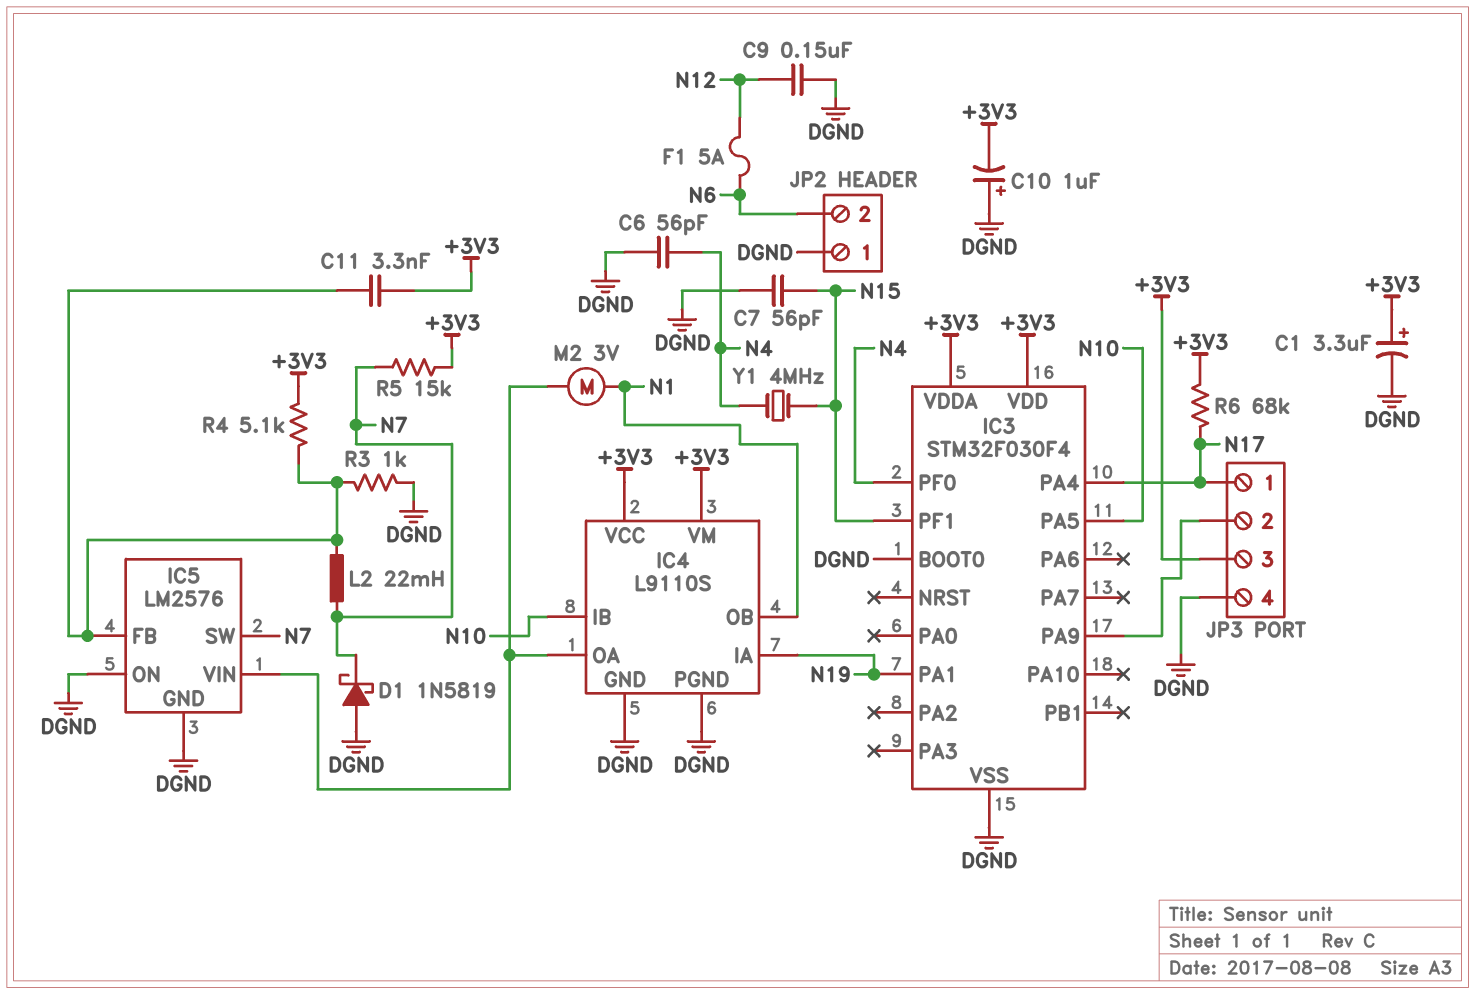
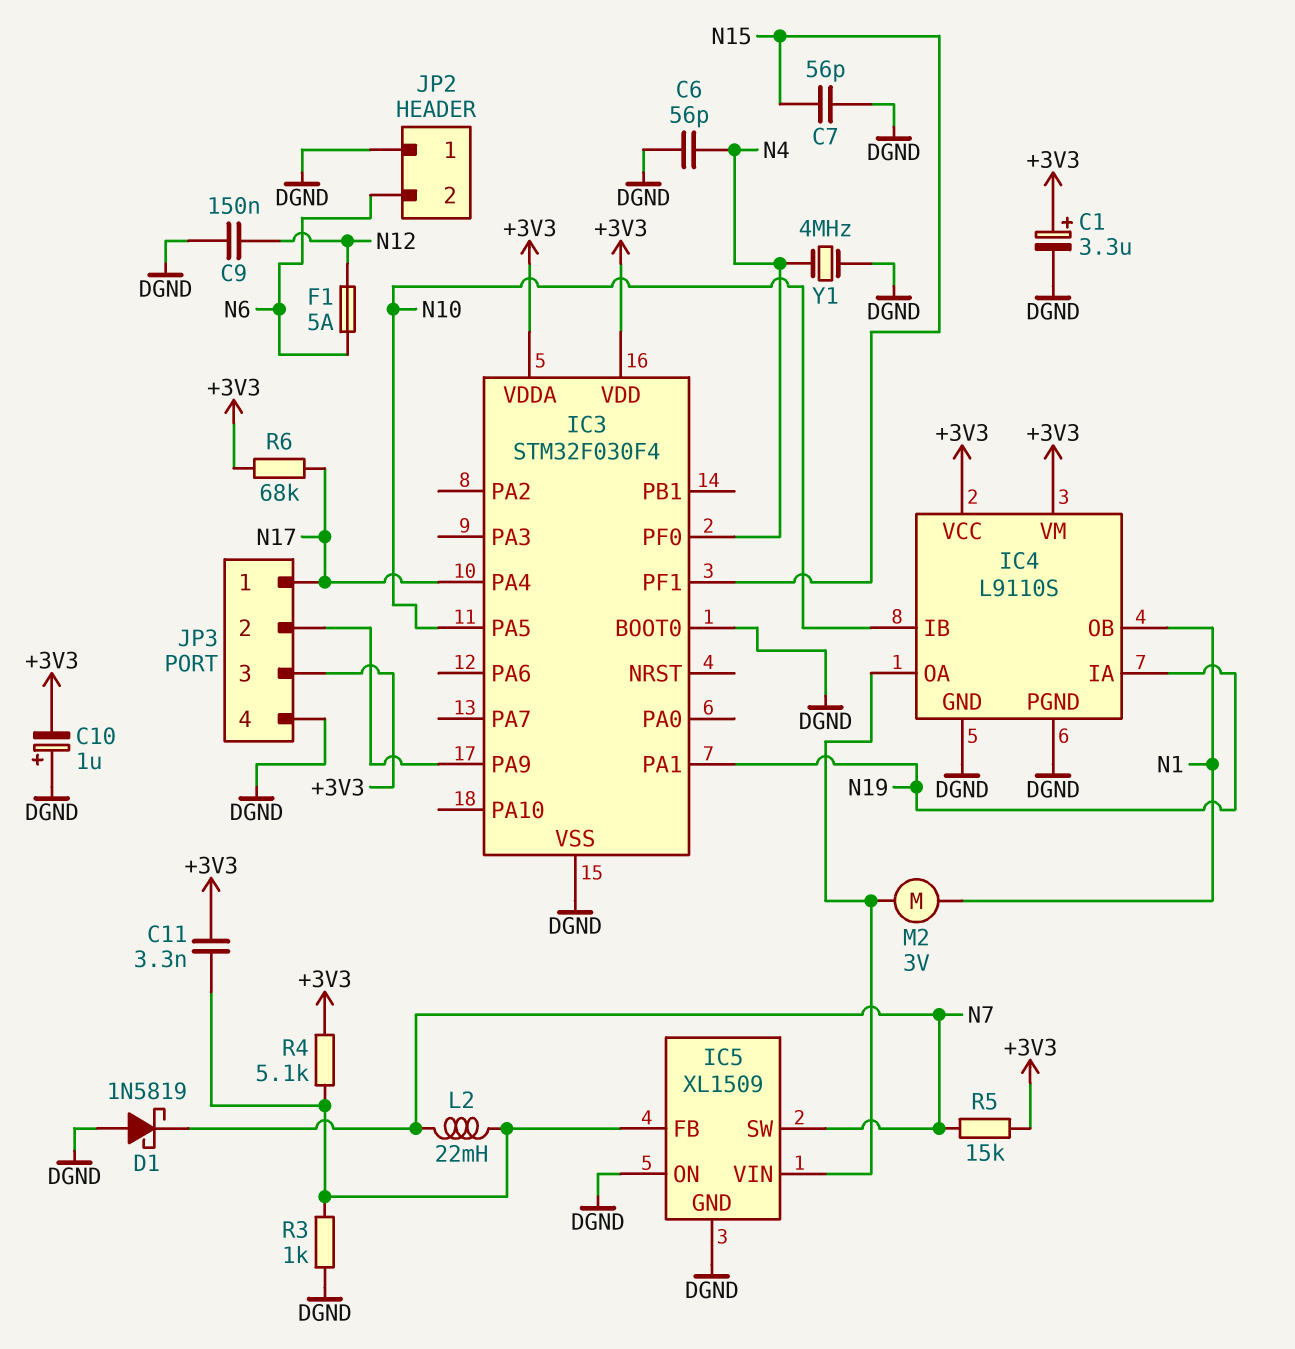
IC5: LM2576 -> XL1509
Y1: 4MHz (N4, N15) -> 4MHz (DGND, N4)

